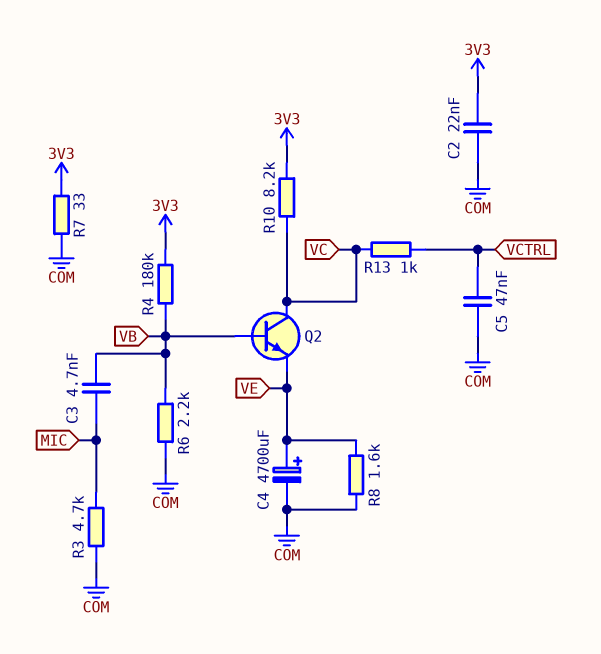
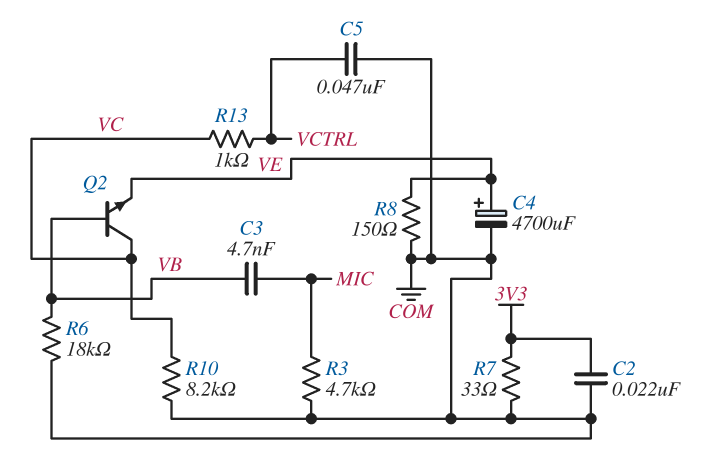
R4: 180k (3V3, VB) -> none
R6: 2.2k (COM, VB) -> 18k (COM, VB)
R8: 1.6k (COM, VE) -> 150 (COM, VE)
R10: 8.2k (3V3, VC) -> 8.2k (COM, VC)

